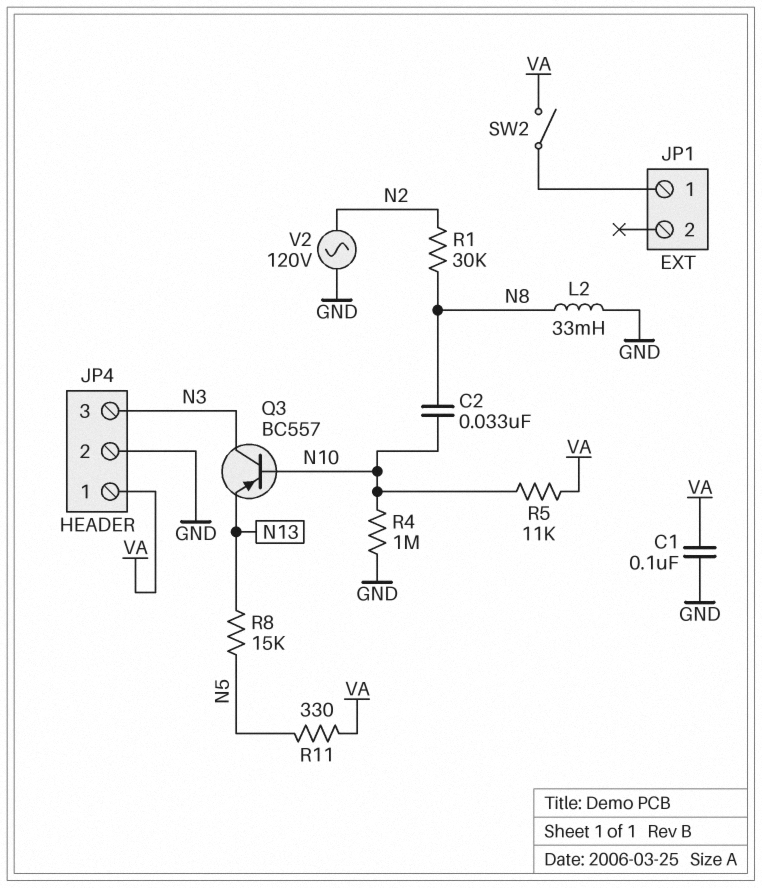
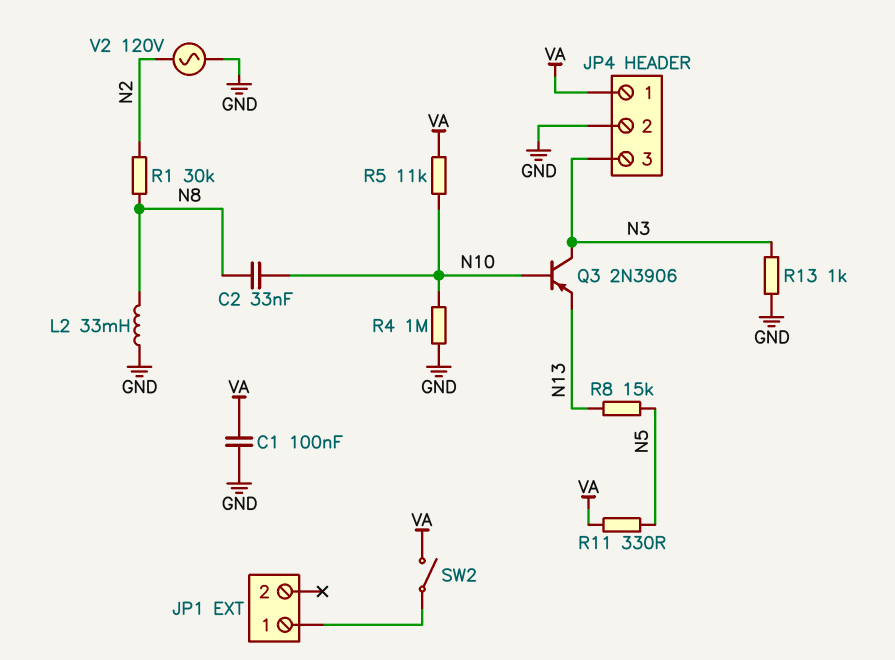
Q3: PNP BC557 (B N10, C N3, E N13) -> PNP 2N3906 (B N10, C N3, E N13)
R13: none -> 1k (GND, N3)

